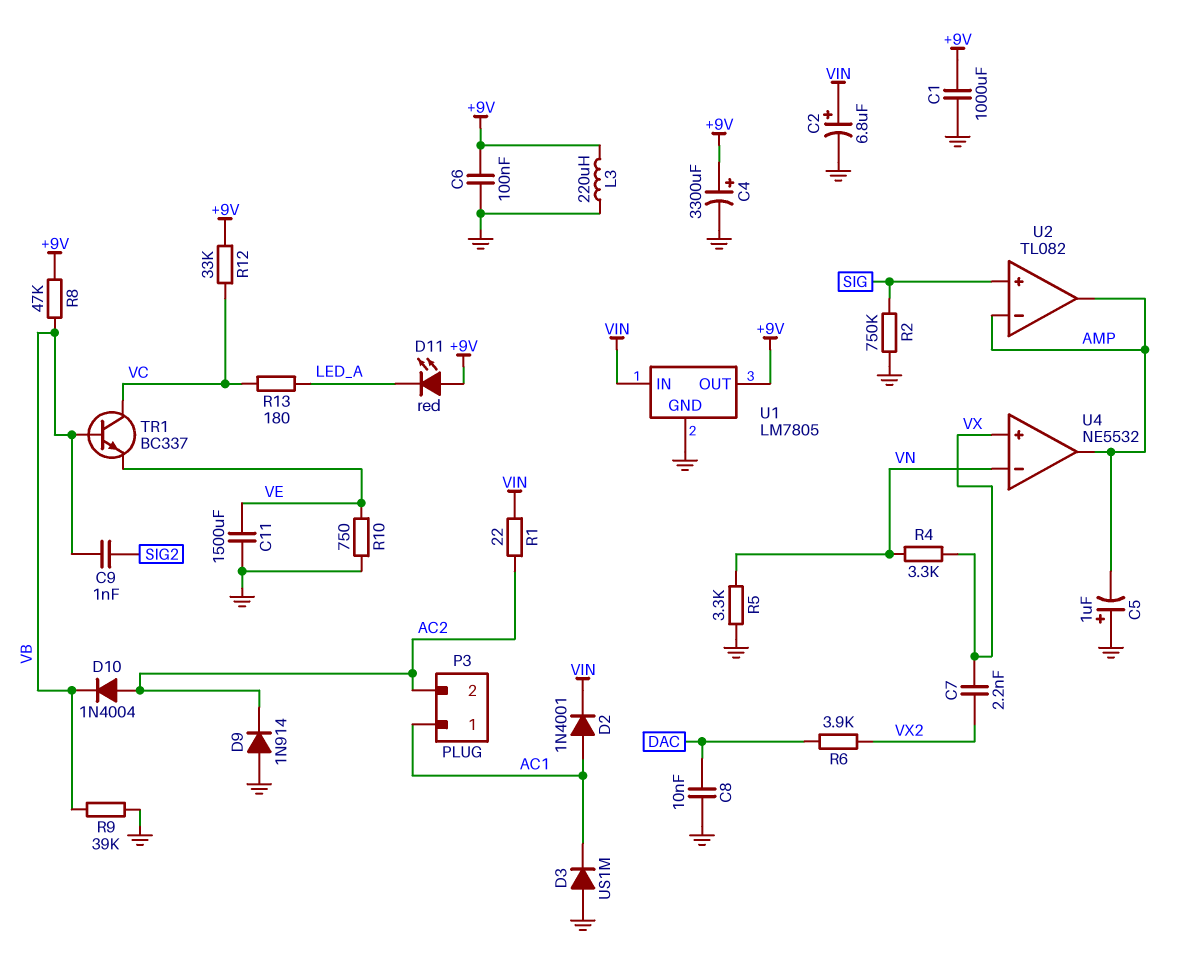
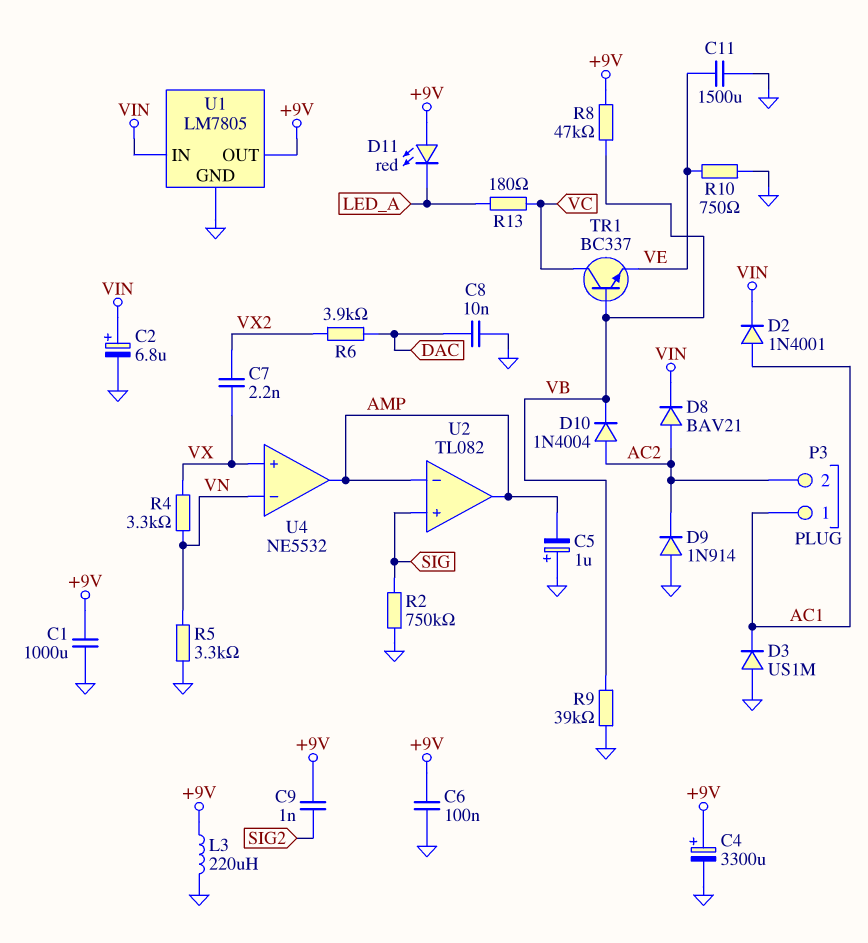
C9: 1nF (SIG2, VB) -> 1nF (+9V, SIG2)
D8: none -> diode BAV21 (A AC2, K VIN)
R1: 22 (AC2, VIN) -> none
R12: 33k (+9V, VC) -> none

